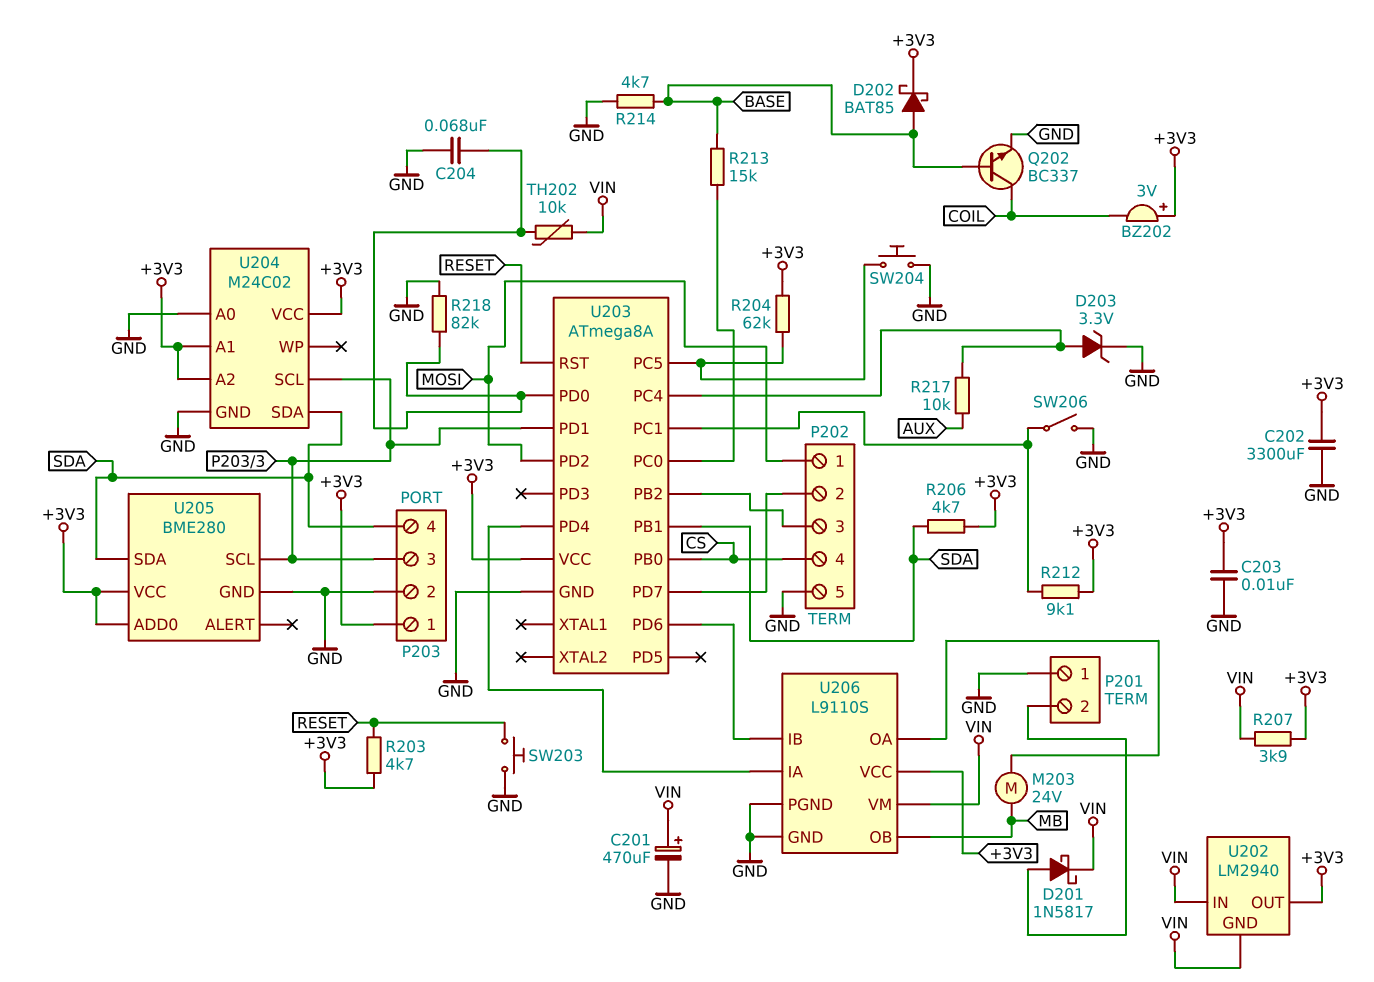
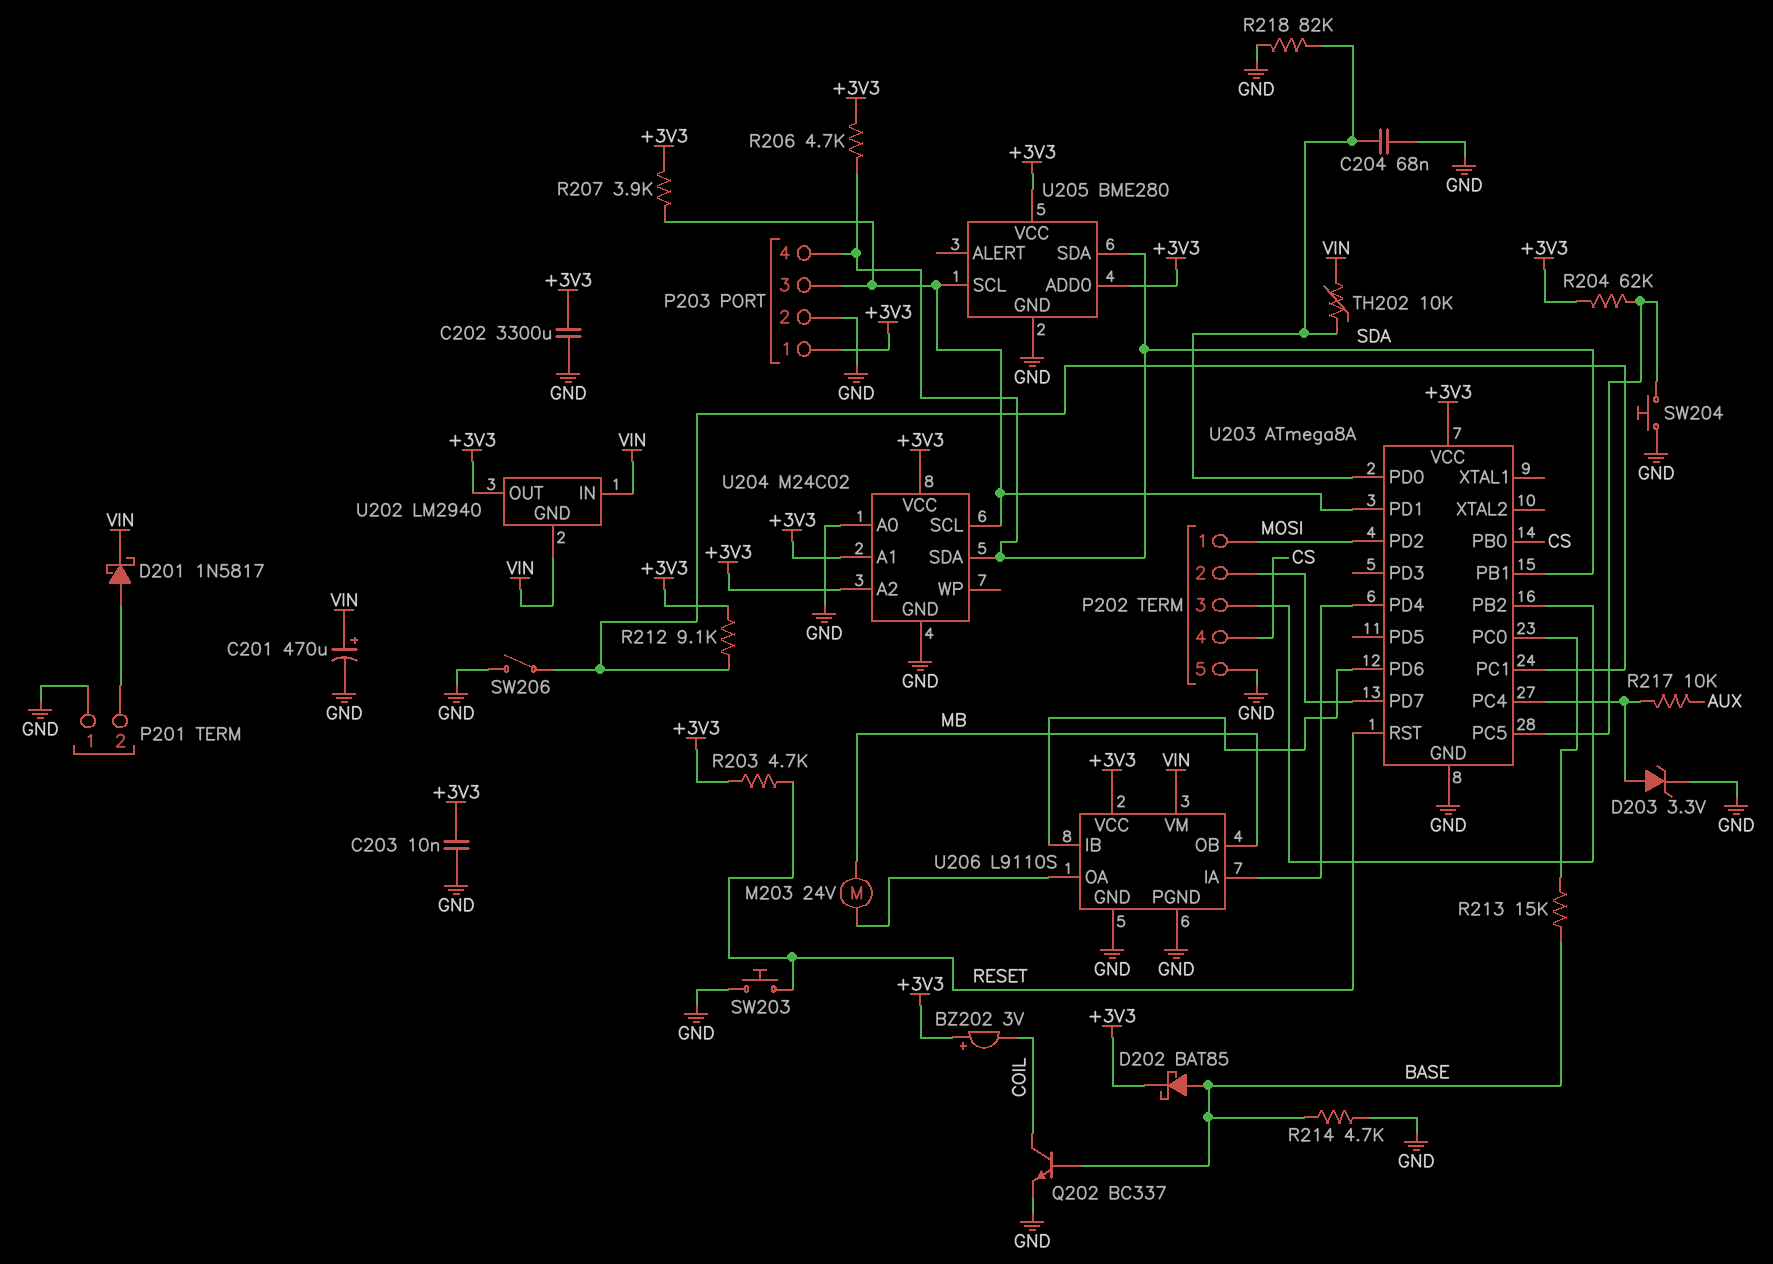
R207: 3.9k (+3V3, VIN) -> 3.9k (+3V3, P203/3)

